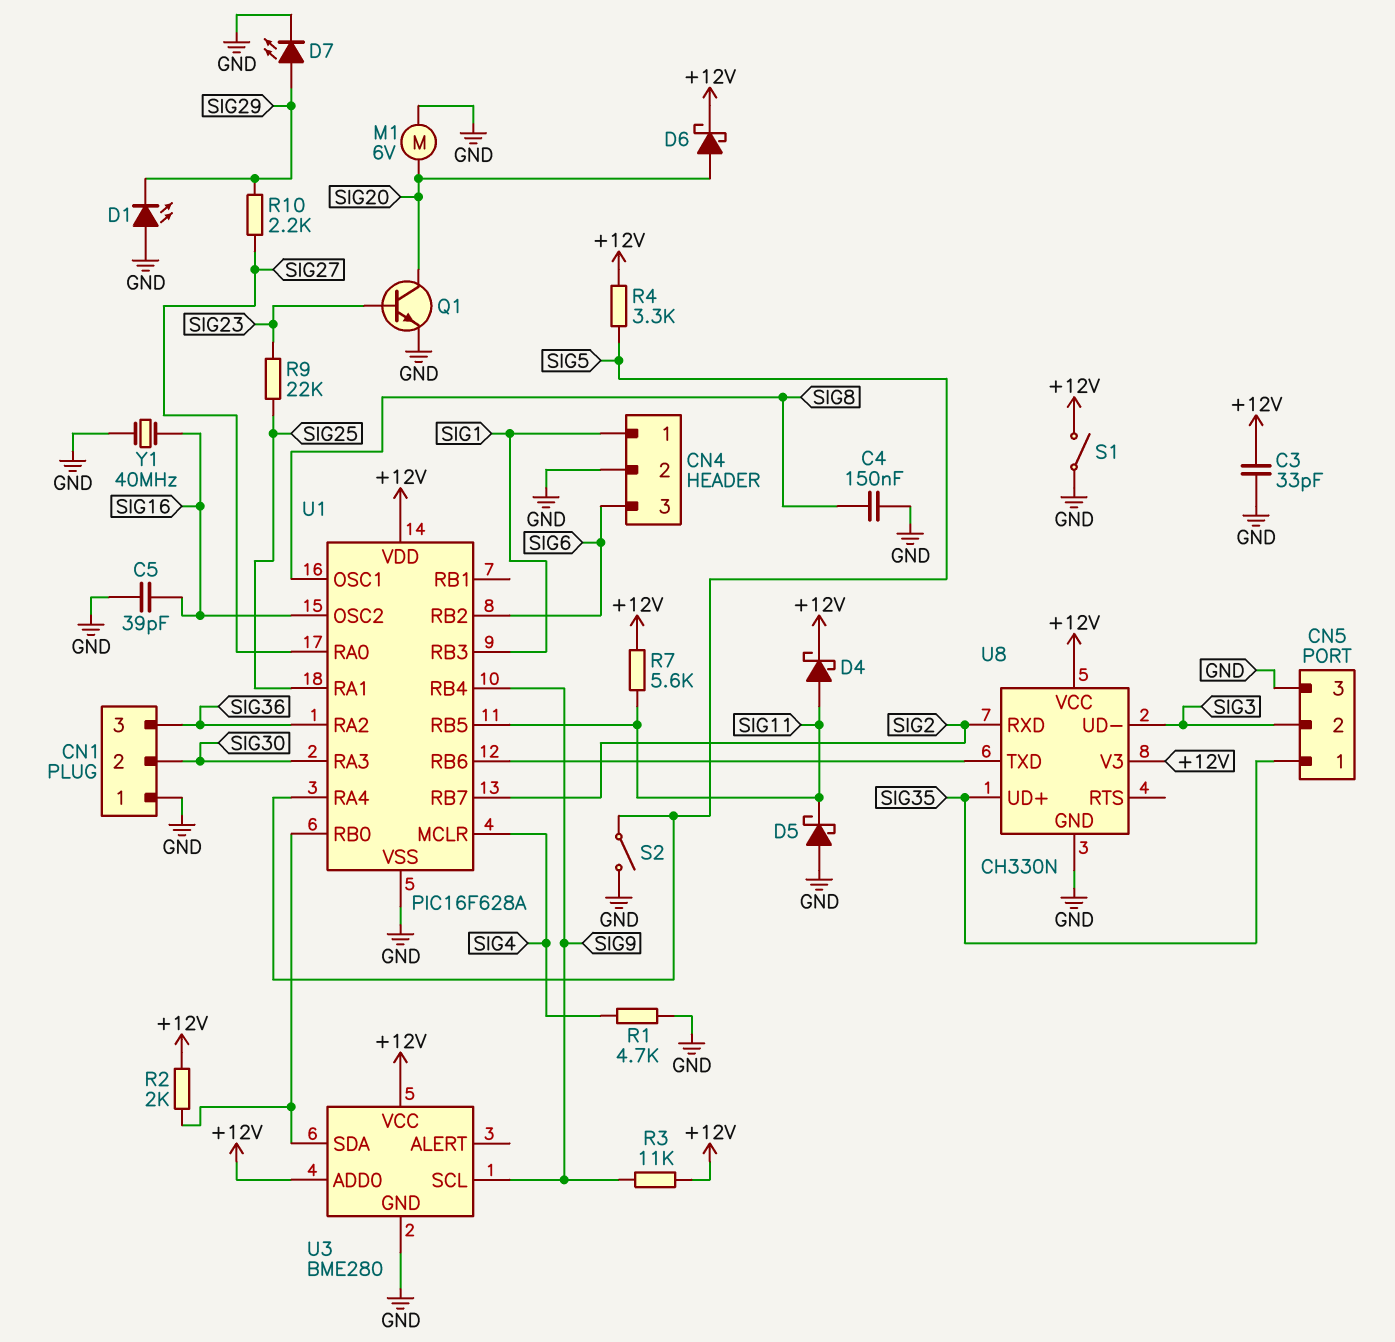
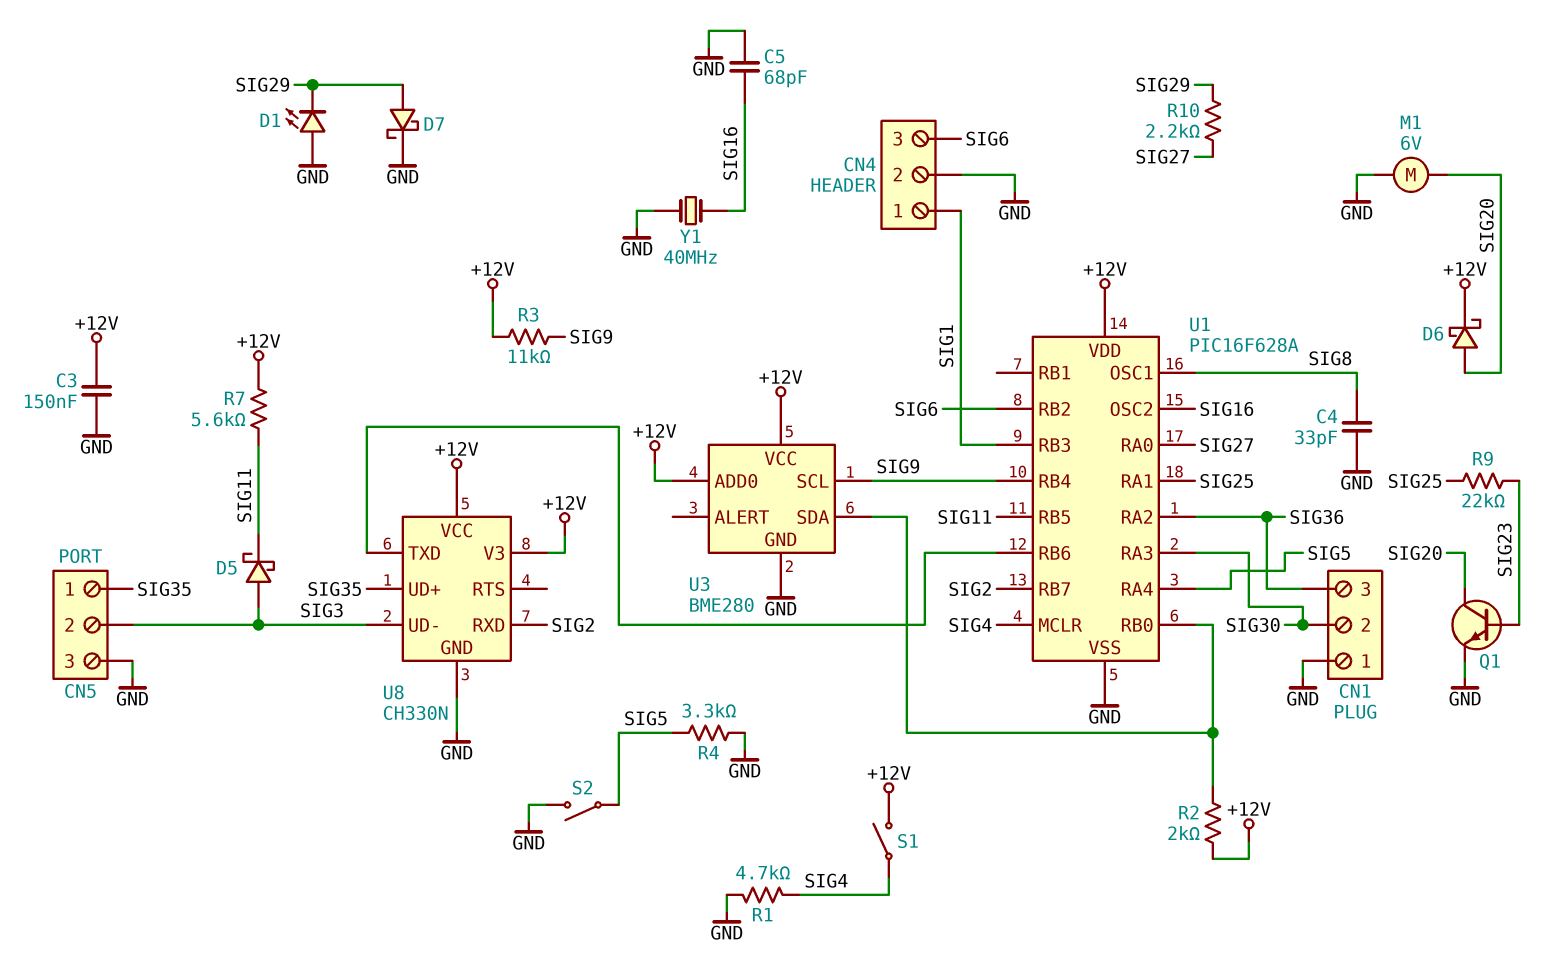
C3: 33pF (+12V, GND) -> 150nF (+12V, GND)
C4: 150nF (GND, SIG8) -> 33pF (GND, SIG8)
C5: 39pF (GND, SIG16) -> 68pF (GND, SIG16)
D4: schottky (A SIG11, K +12V) -> none
D5: schottky (A GND, K SIG11) -> schottky (A SIG3, K SIG11)
D7: LED (A SIG29, K GND) -> schottky (A SIG29, K GND)
R4: 3.3k (+12V, SIG5) -> 3.3k (GND, SIG5)
S1: switch (+12V, GND) -> switch (+12V, SIG4)

